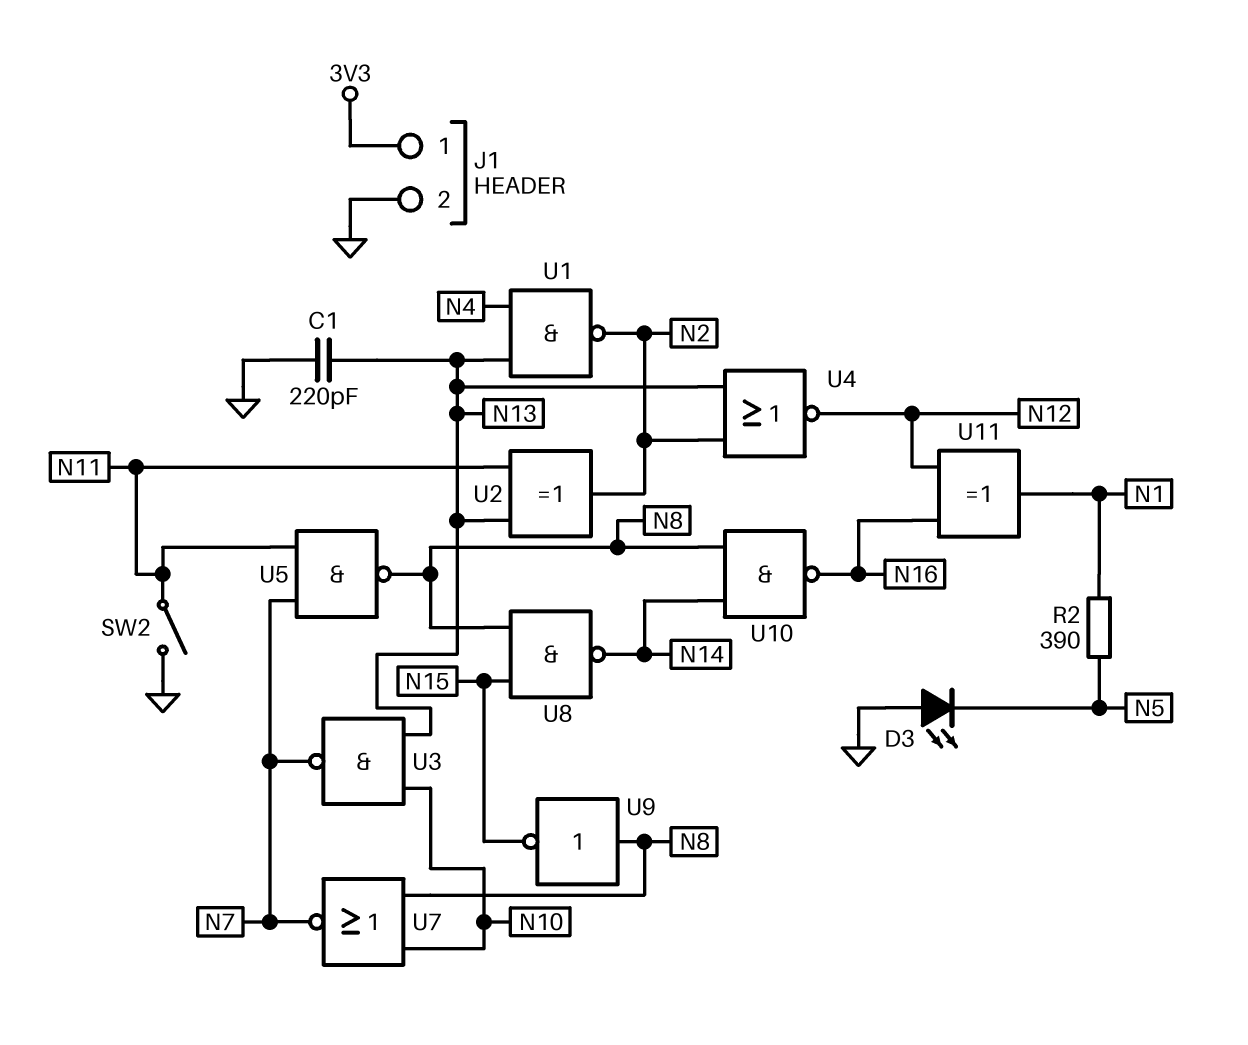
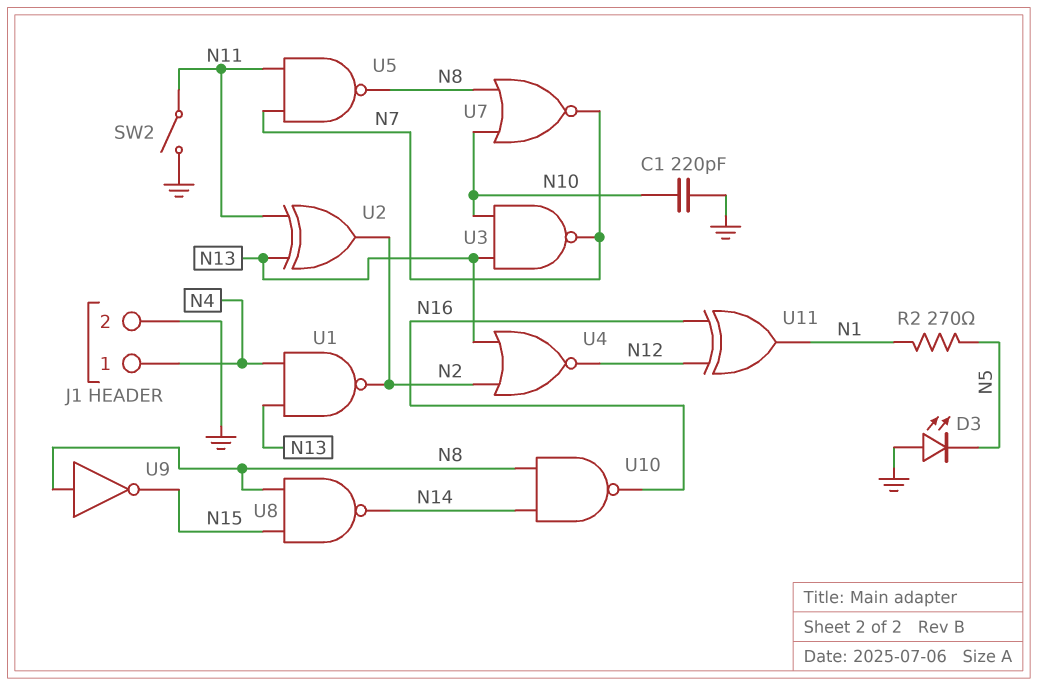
C1: 220pF (GND, N13) -> 220pF (GND, N10)
J1 pin 1: 3V3 -> N4
R2: 390 (N1, N5) -> 270 (N1, N5)

